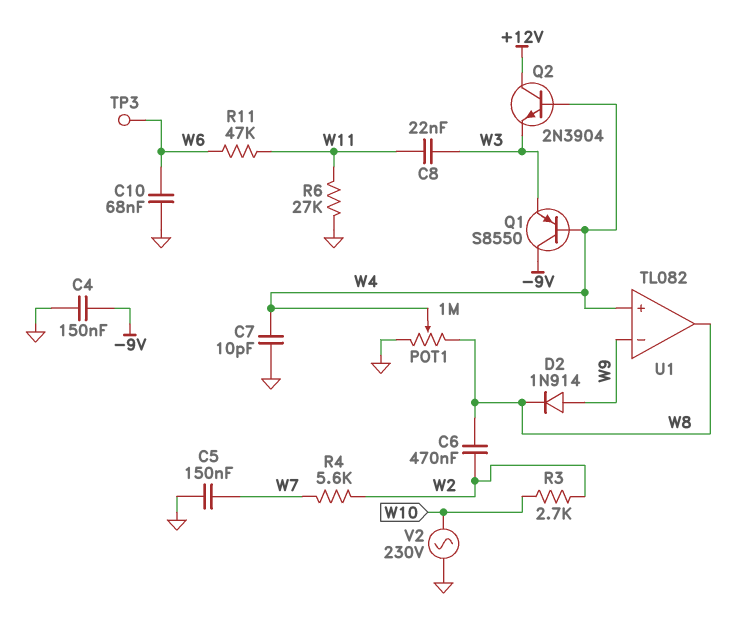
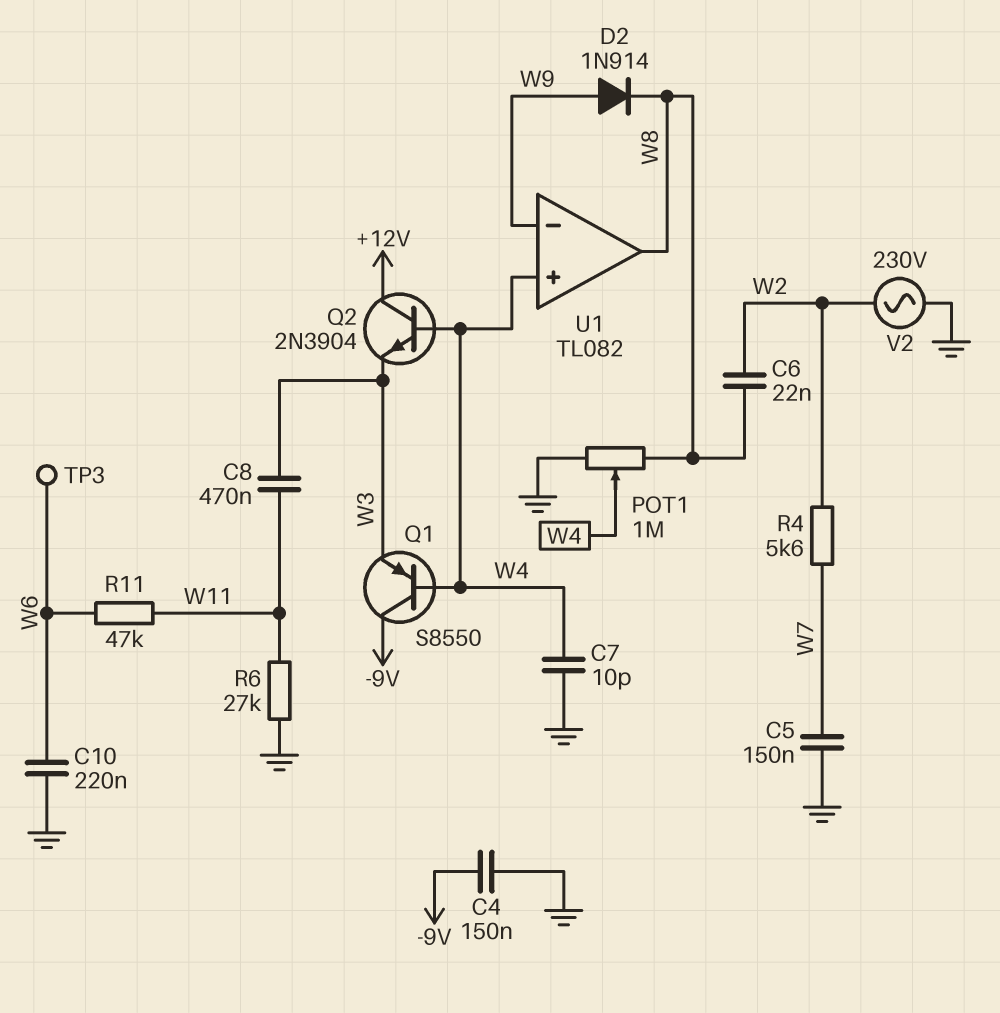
C6: 470nF (W2, W8) -> 22nF (W2, W8)
C8: 22nF (W3, W11) -> 470nF (W3, W11)
C10: 68nF (GND, W6) -> 220nF (GND, W6)
R3: 2.7k (W2, W10) -> none
V2: AC 230V (GND, W10) -> AC 230V (GND, W2)

